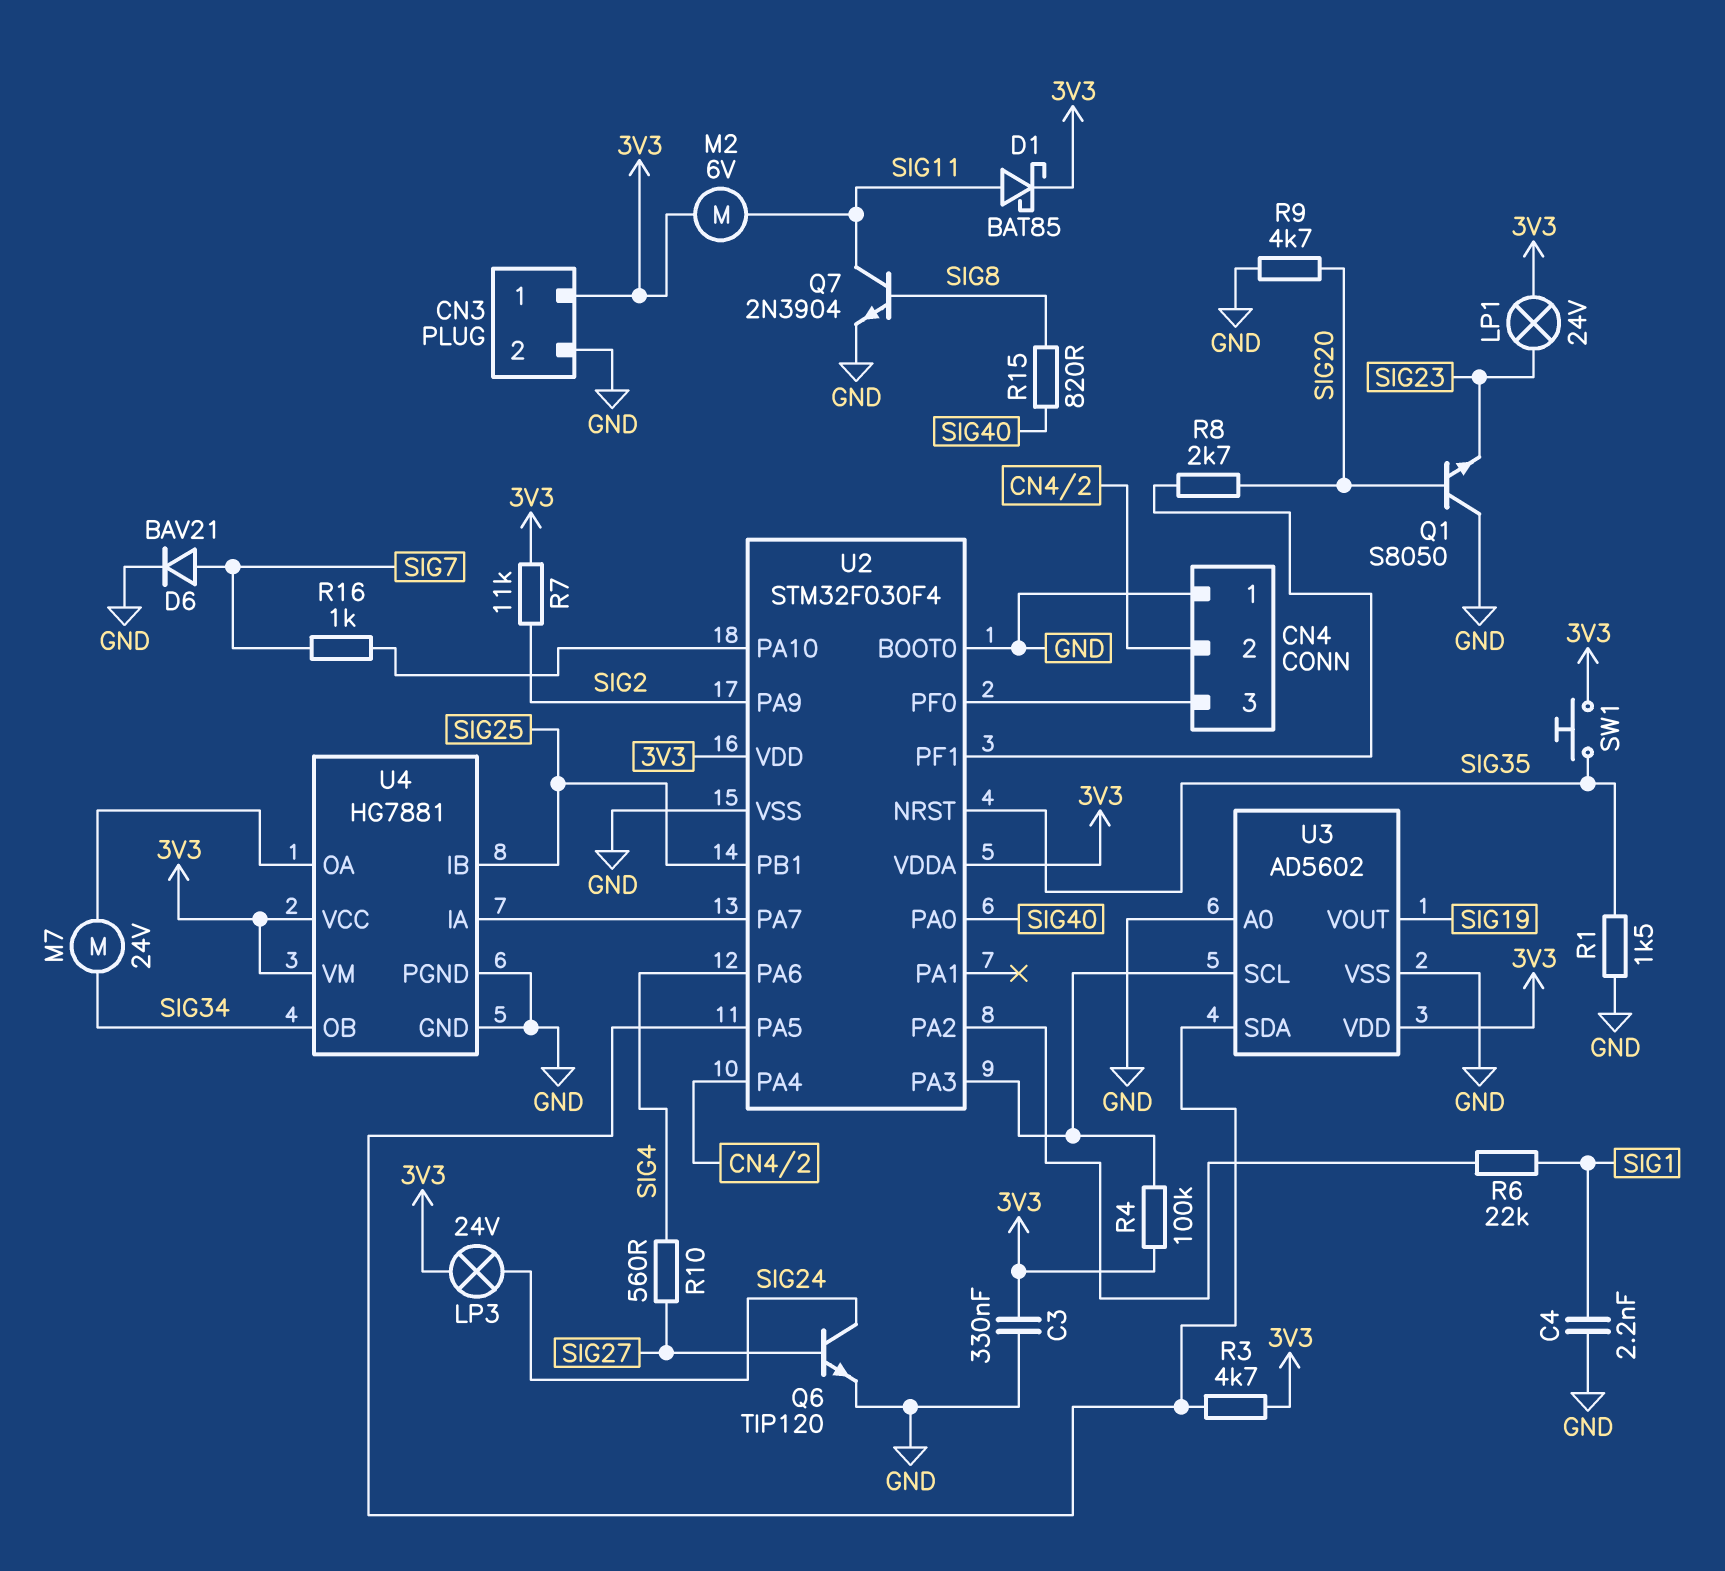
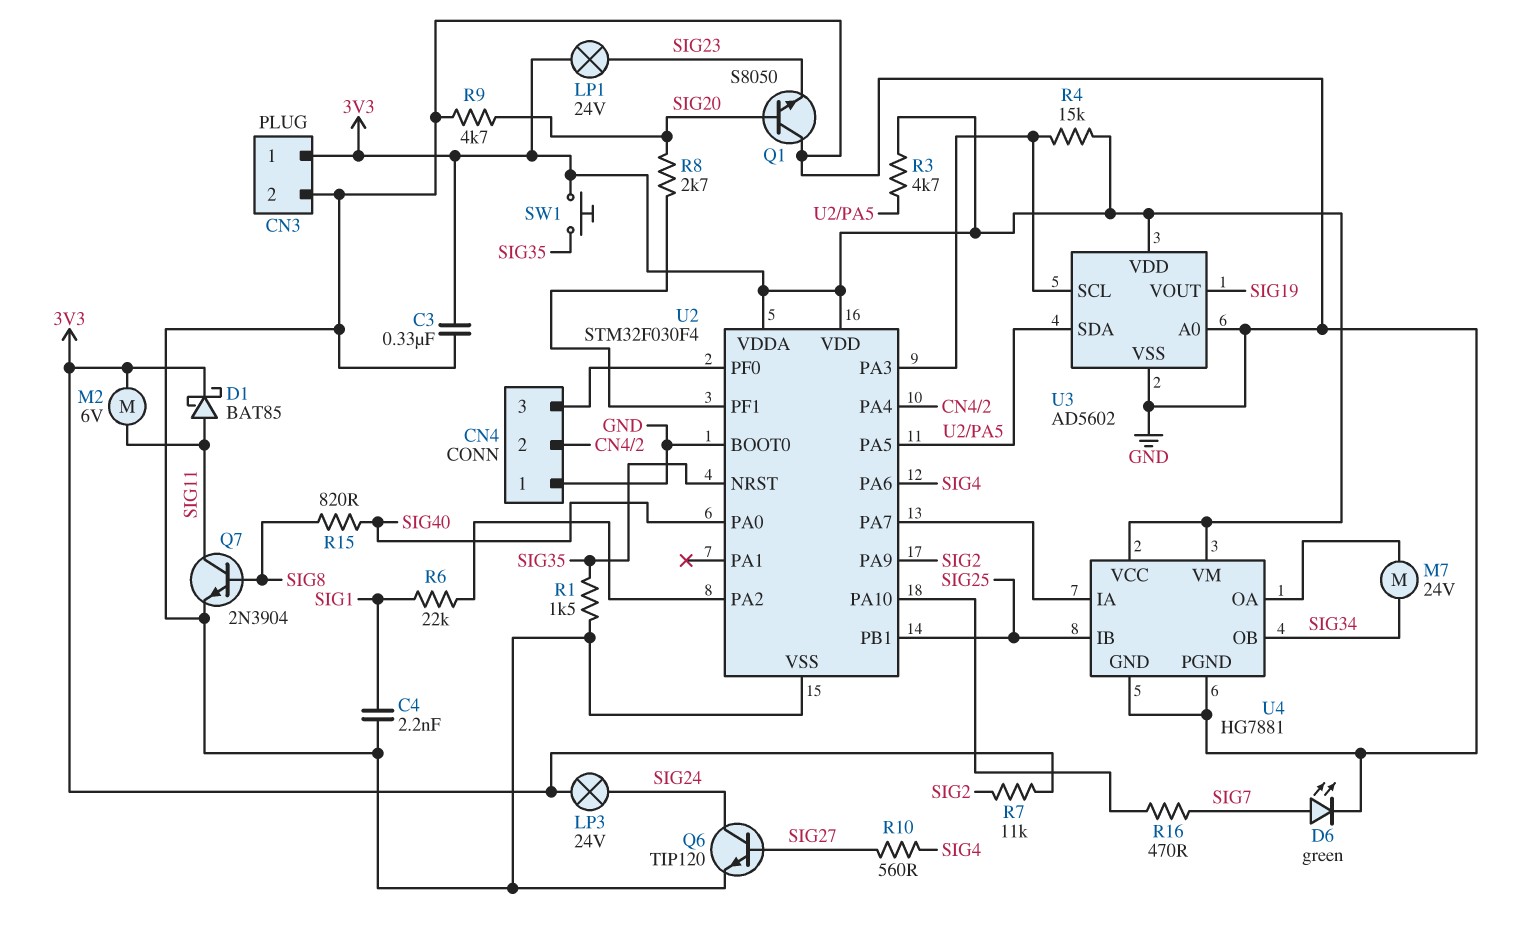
D6: diode BAV21 (A SIG7, K GND) -> LED green (A SIG7, K GND)
R4: 100k (3V3, U2/PA3) -> 15k (3V3, U2/PA3)
R16: 1k (SIG7, U2/PA10) -> 470 (SIG7, U2/PA10)

